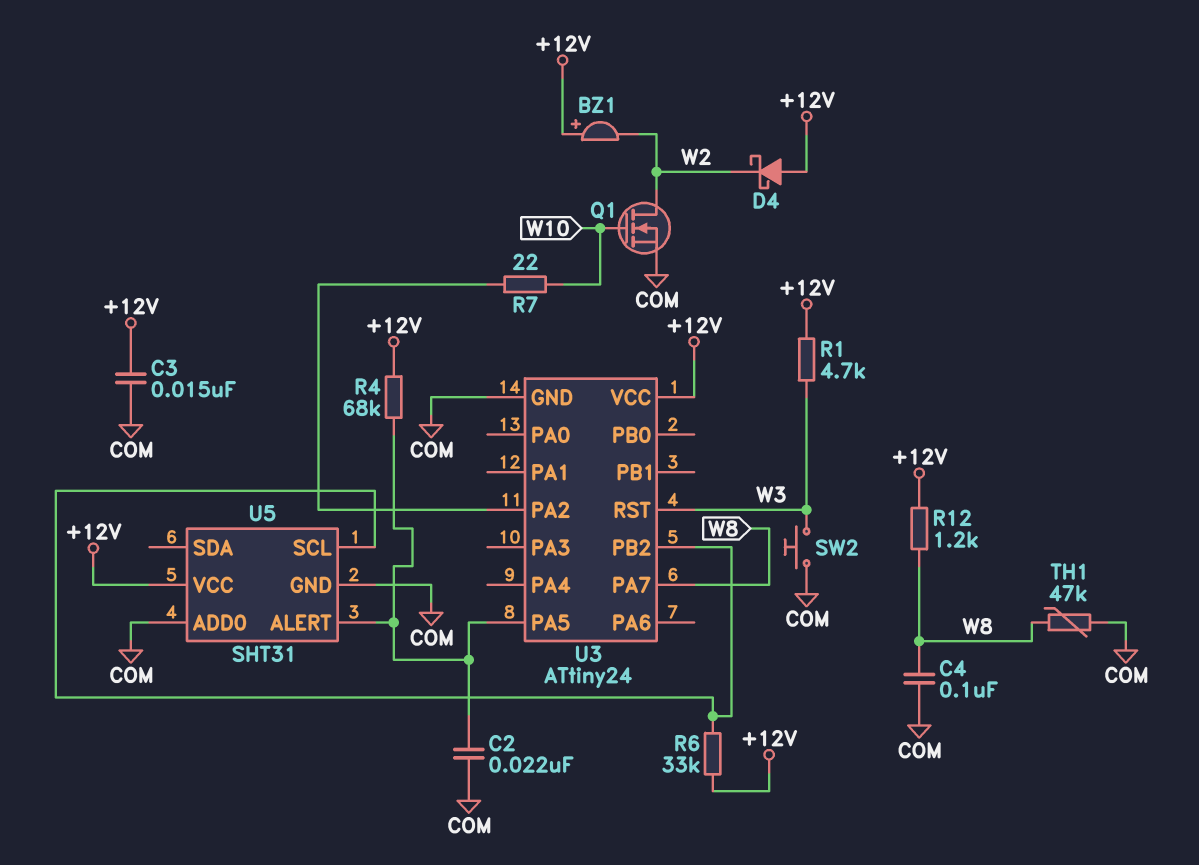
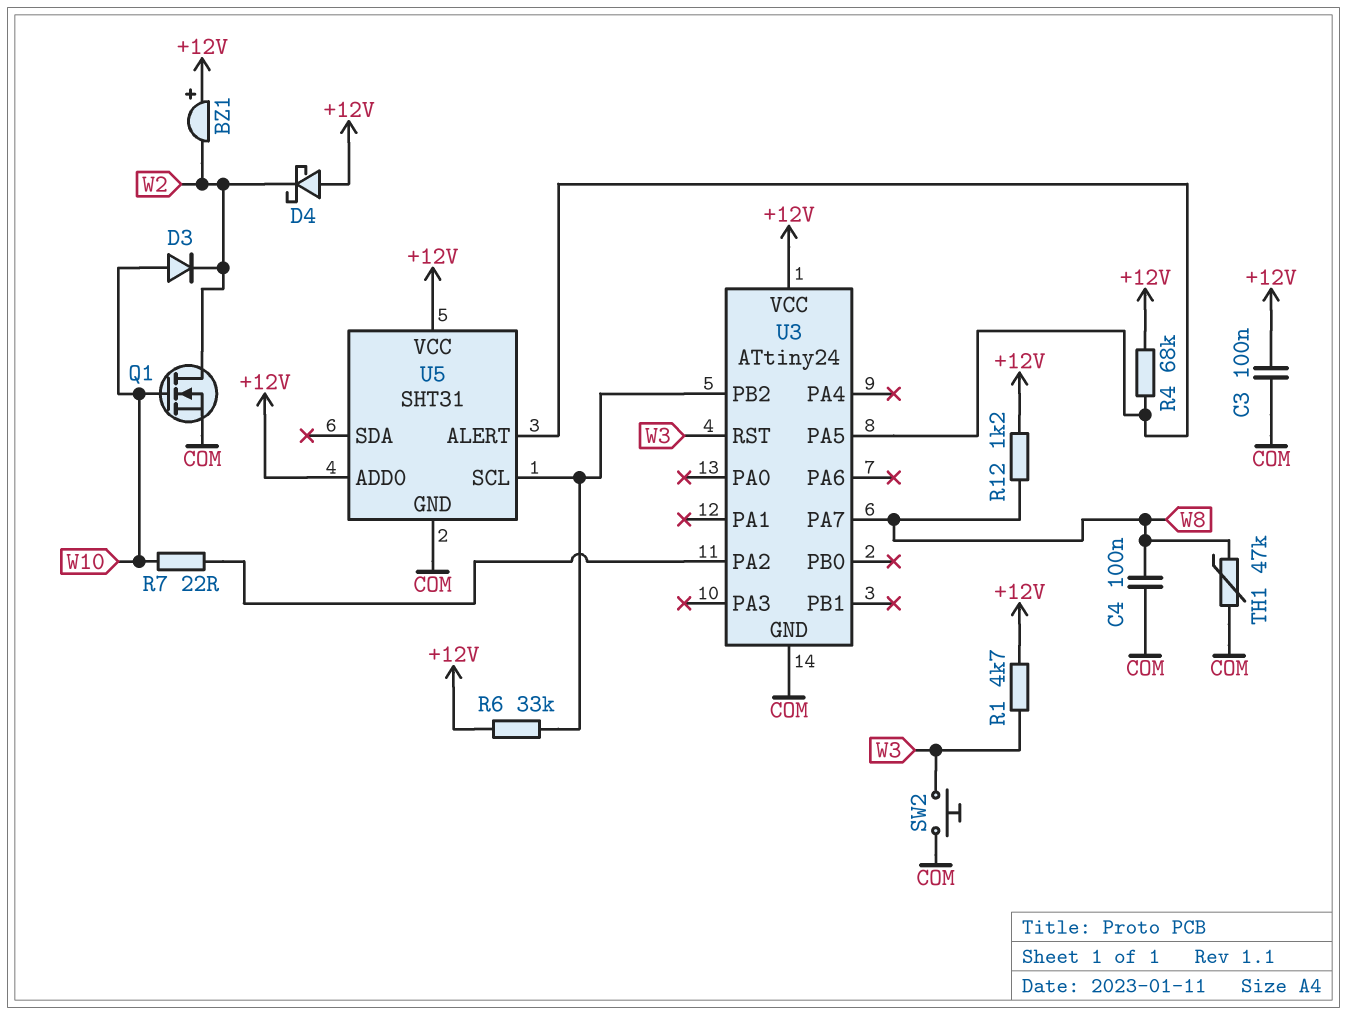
C2: 22nF (COM, U3/PA5) -> none
C3: 15nF (+12V, COM) -> 100nF (+12V, COM)
D3: none -> diode (A W10, K W2)
U5 pin ADD0: COM -> +12V

